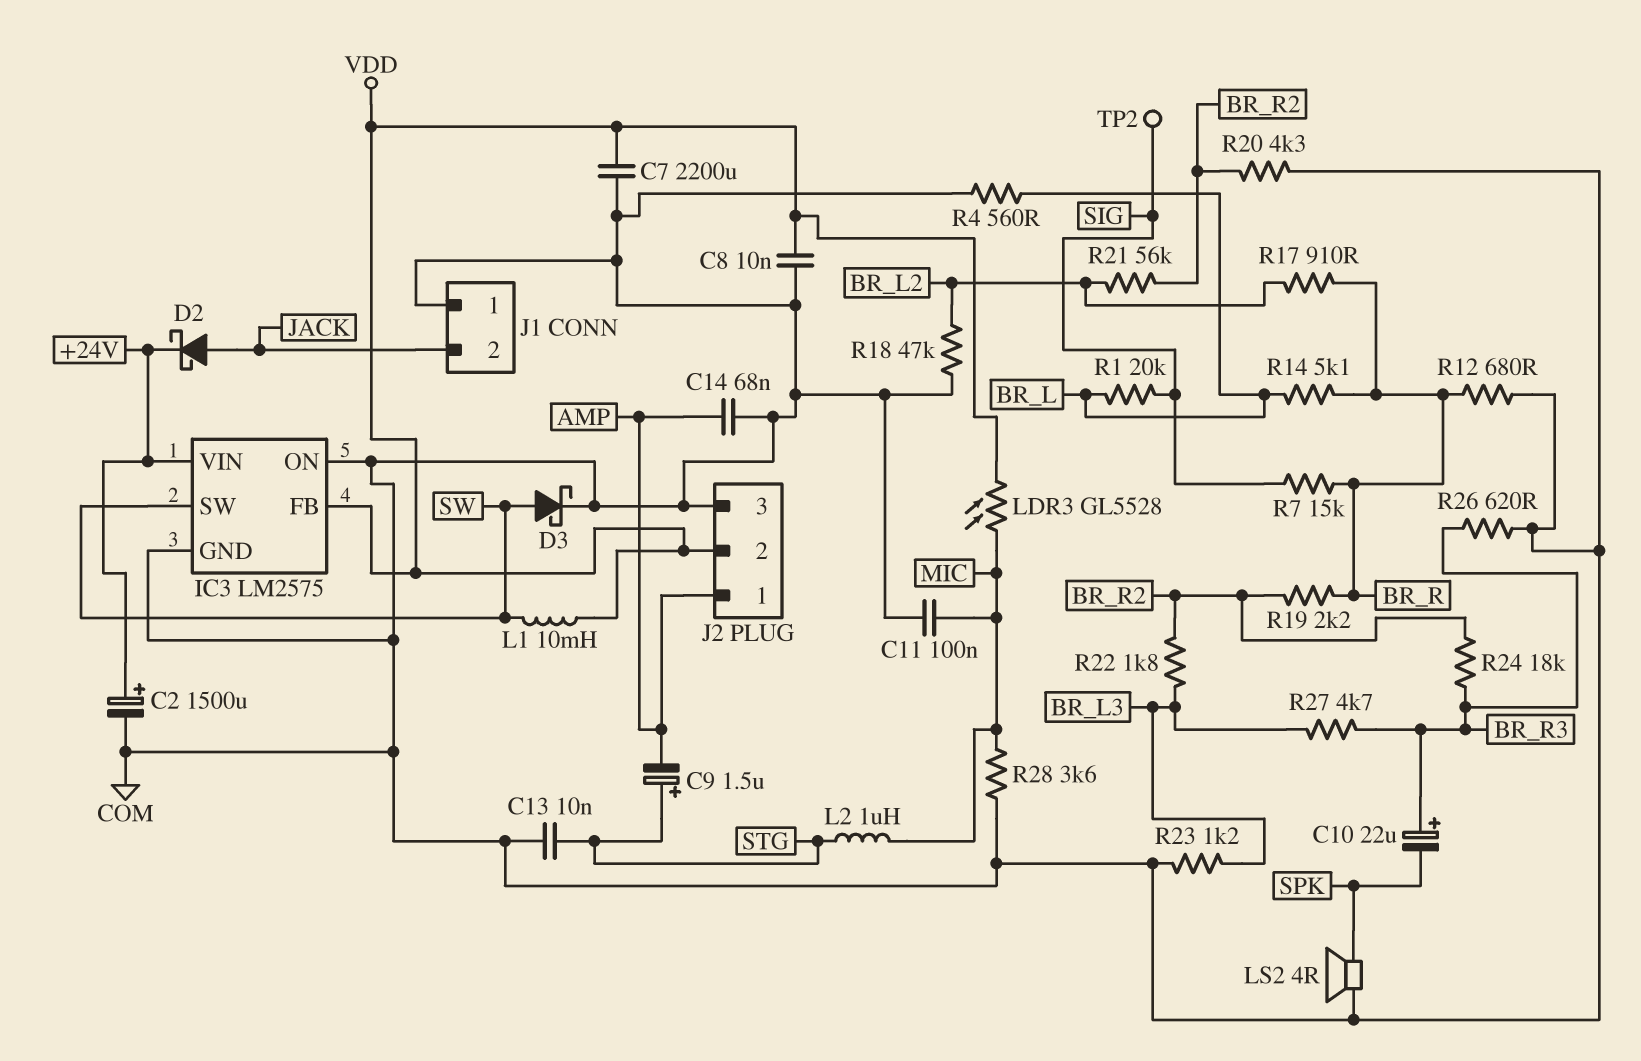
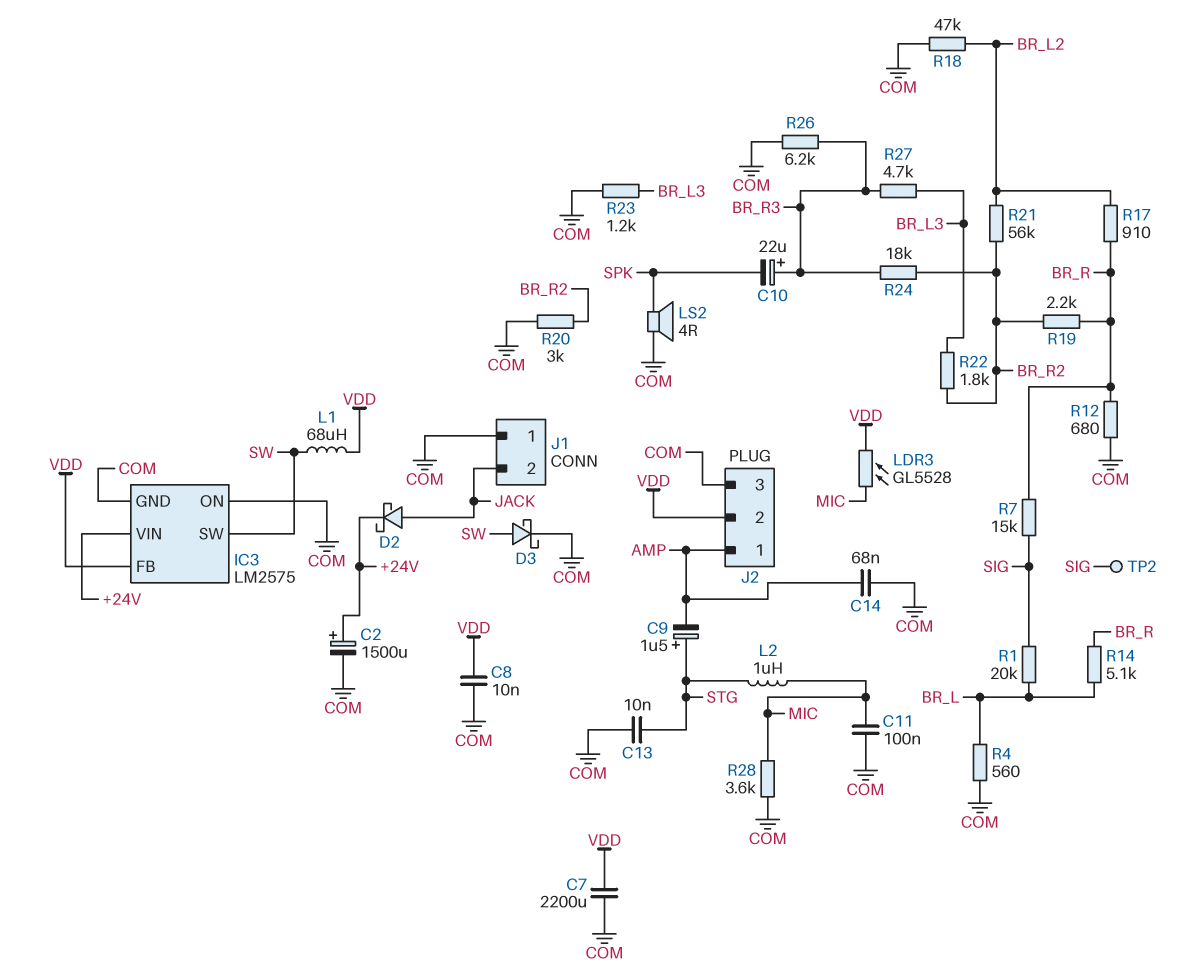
L1: 10mH (SW, VDD) -> 68uH (SW, VDD)
R20: 4.3k (BR_R2, COM) -> 3k (BR_R2, COM)
R26: 620 (BR_R3, COM) -> 6.2k (BR_R3, COM)

